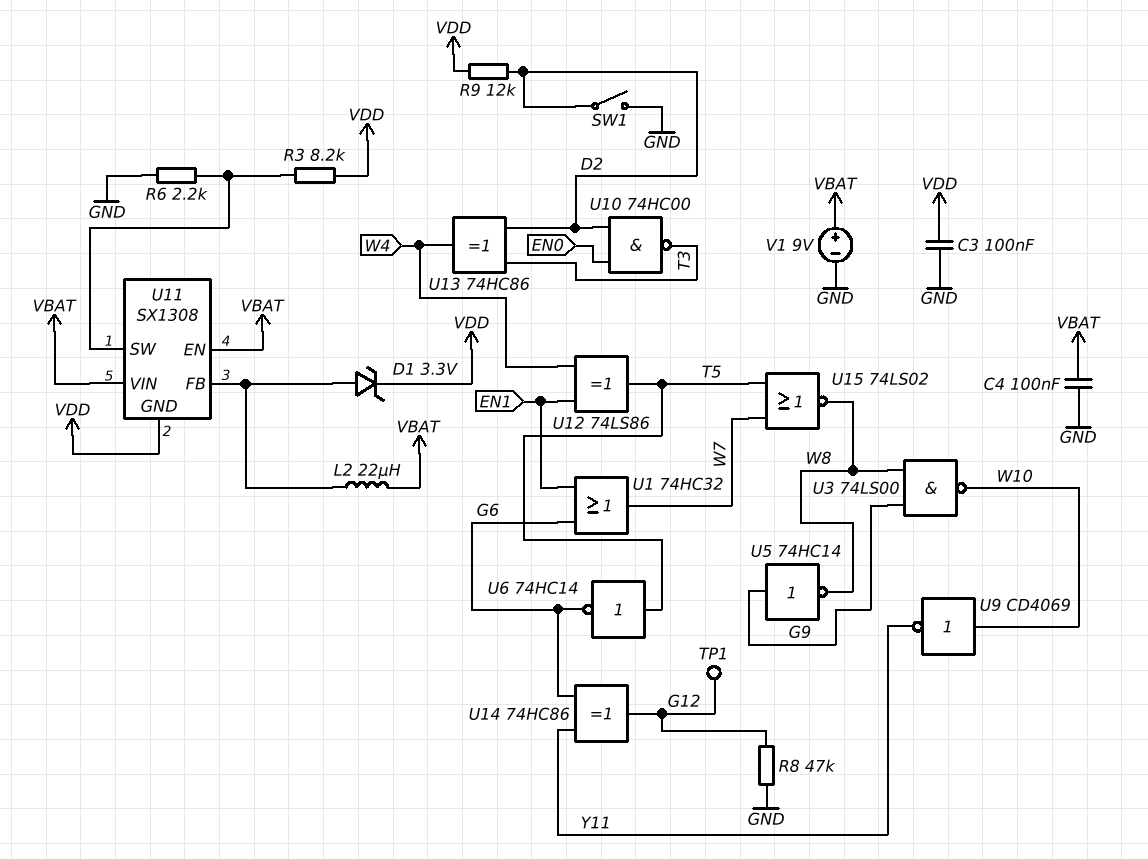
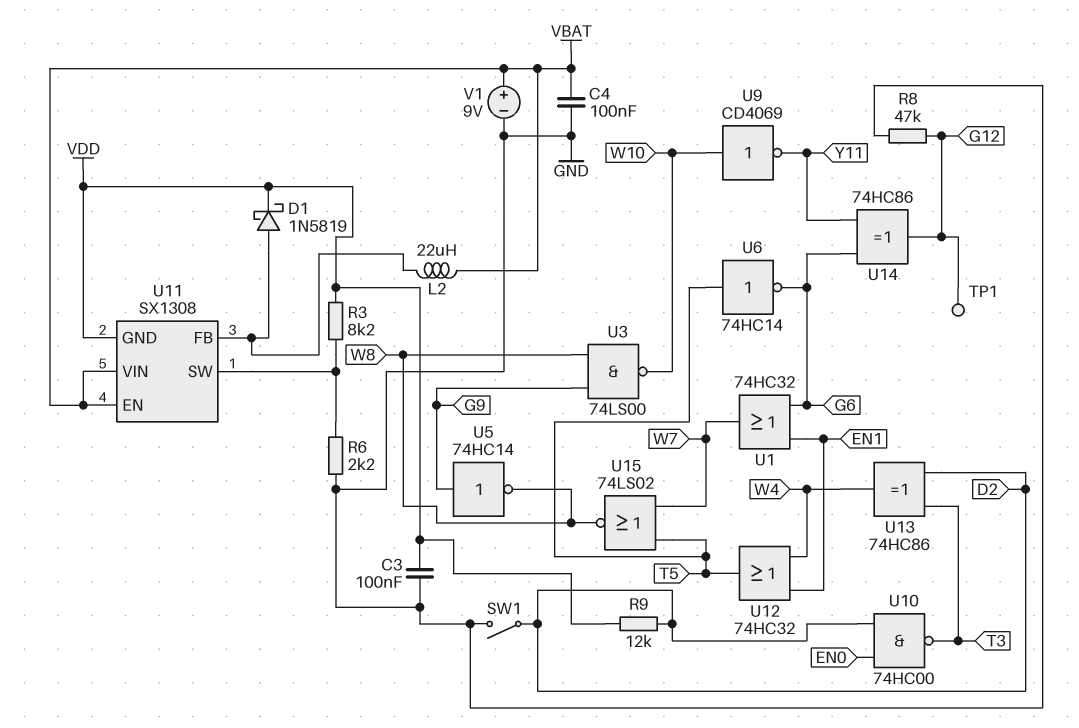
D1: zener 3.3V (A U11/FB, K VDD) -> schottky 1N5819 (A U11/FB, K VDD)
U12: XOR 74LS86 (in EN1, in W4, out T5) -> OR 74HC32 (in EN1, in W4, out T5)

